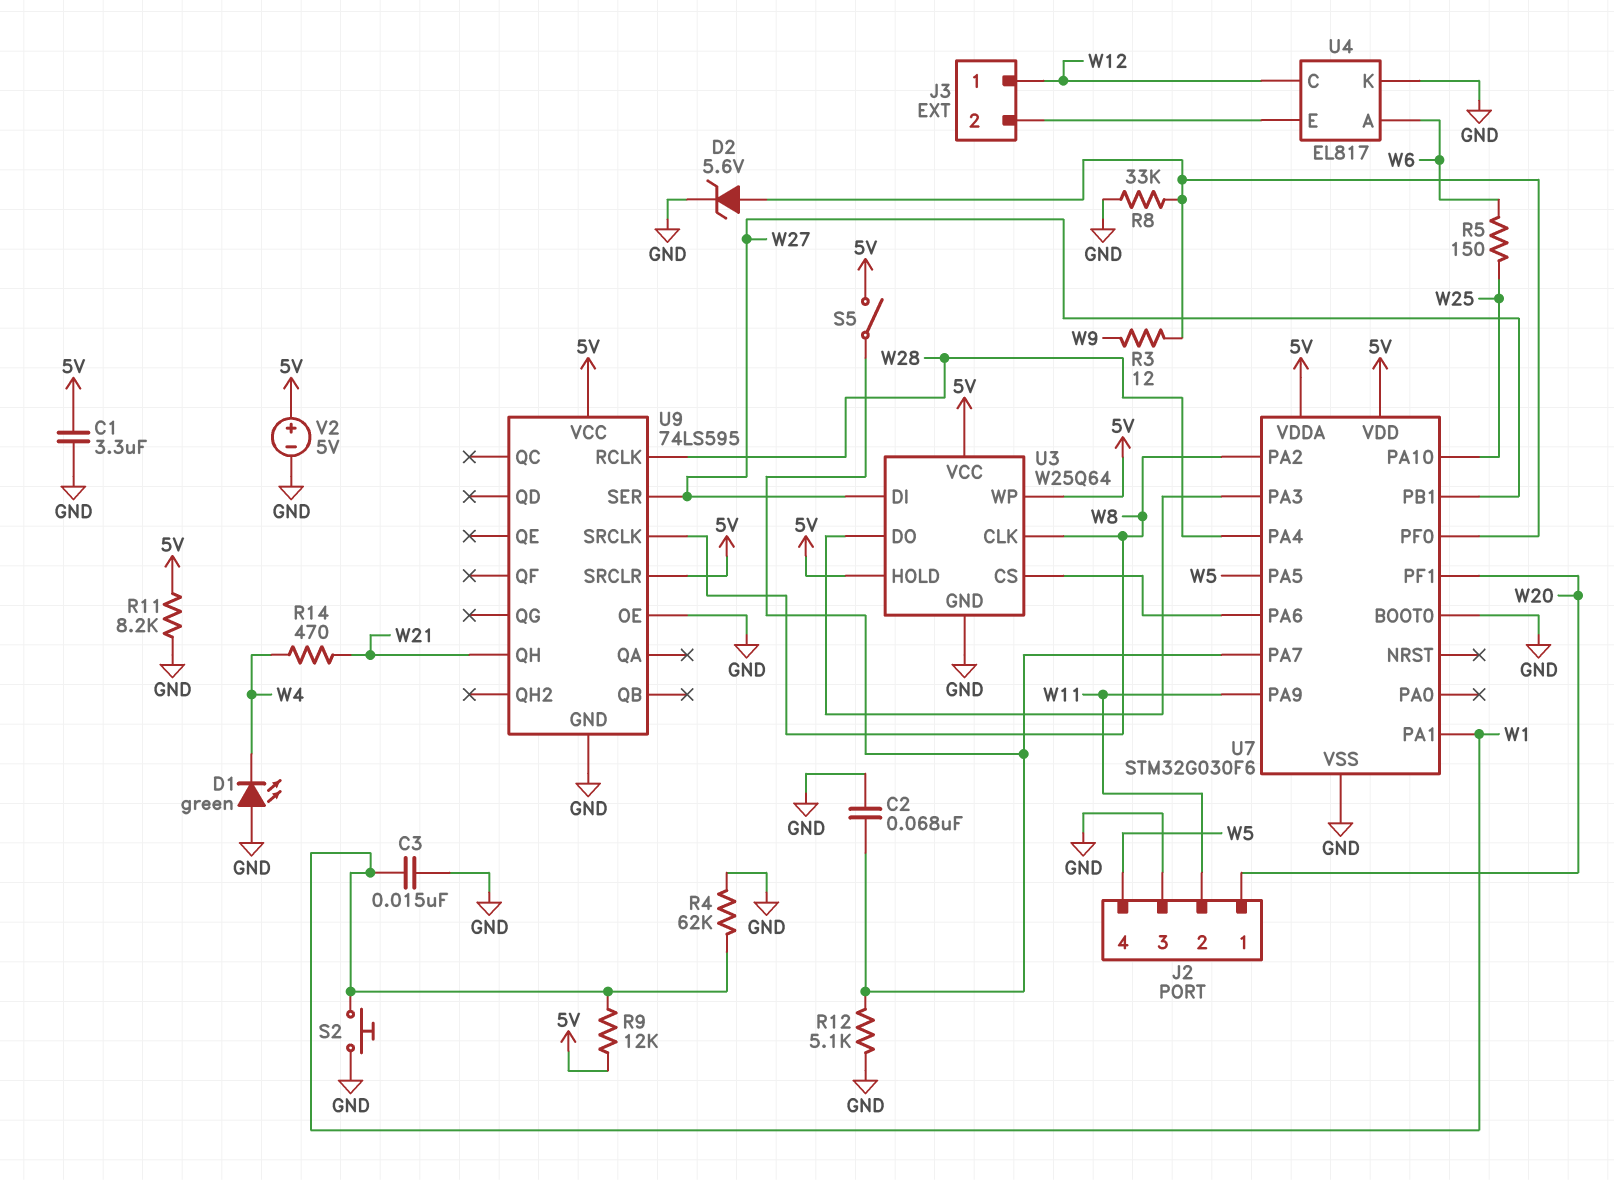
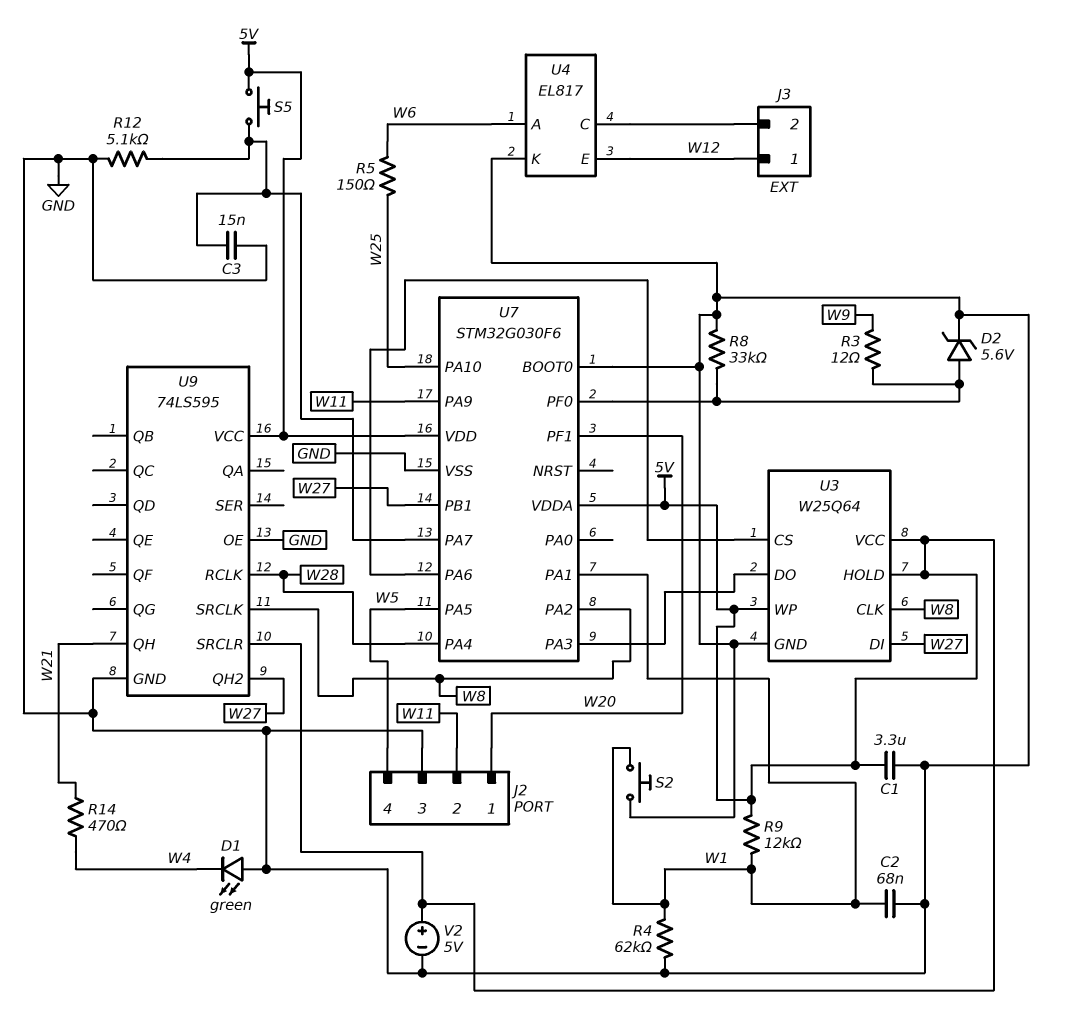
C2: 68nF (GND, U7/PA7) -> 68nF (GND, W1)
C3: 15nF (GND, W1) -> 15nF (GND, U7/PA7)
R11: 8.2k (5V, GND) -> none
S5: switch (5V, U7/PA7) -> button (5V, U7/PA7)
U4 pin C: W12 -> J3/2
U4 pin E: J3/2 -> W12
U9 pin QH2: none -> W27
U9 pin SER: W27 -> none

